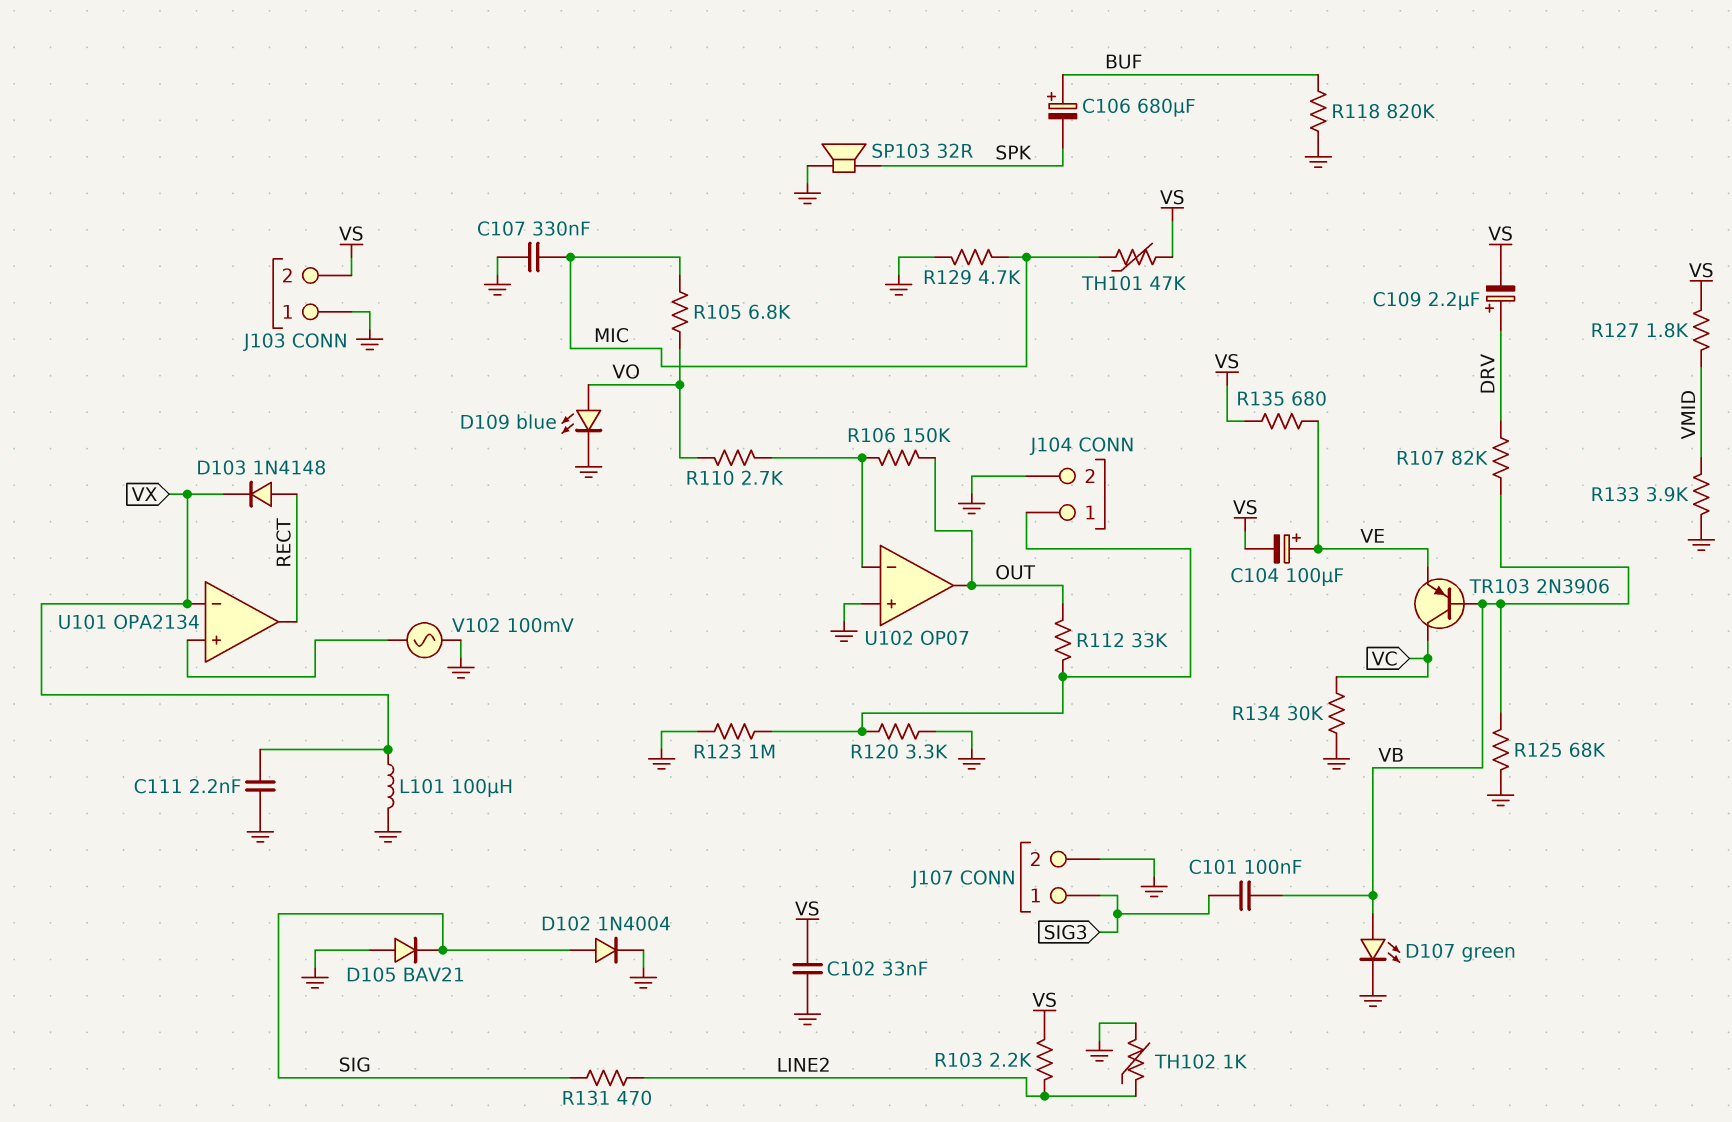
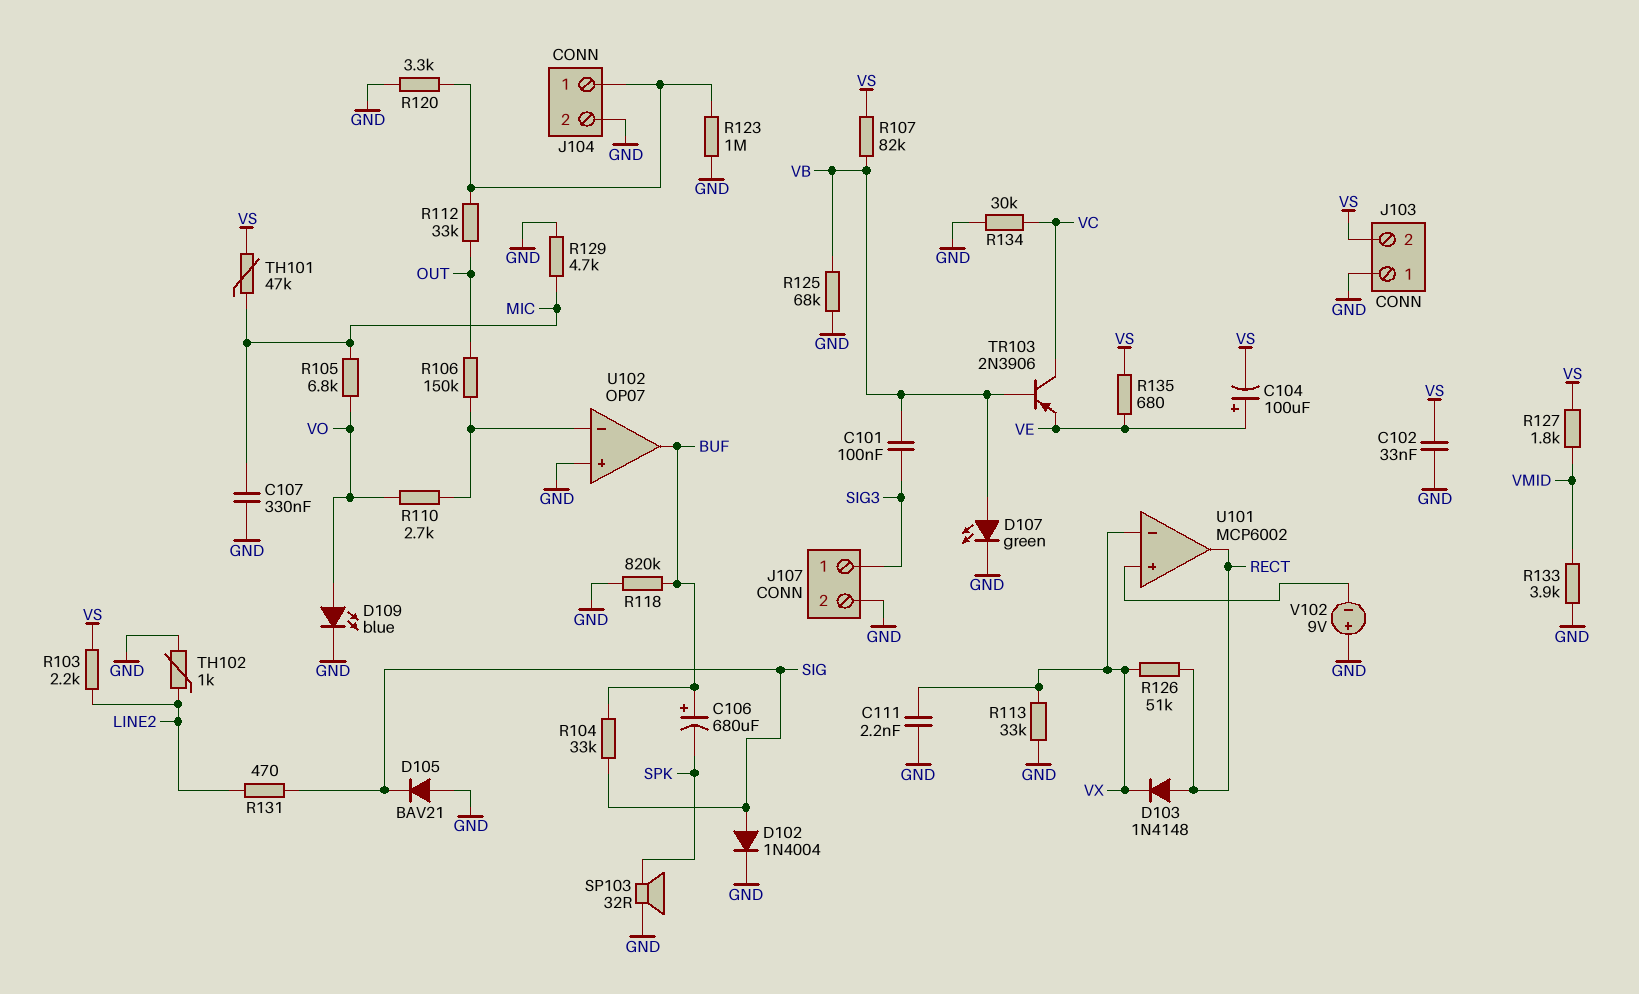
C109: 2.2uF (plus DRV, minus VS) -> none
L101: 100uH (GND, VX) -> none
R104: none -> 33k (BUF, SIG)
R107: 82k (DRV, VB) -> 82k (VB, VS)
R113: none -> 33k (GND, VX)
R126: none -> 51k (RECT, VX)
U101: OPA2134 -> MCP6002
U102 pin out: OUT -> BUF
V102: AC 100mV (GND, U101/in+) -> 9V (plus GND, minus U101/in+)

